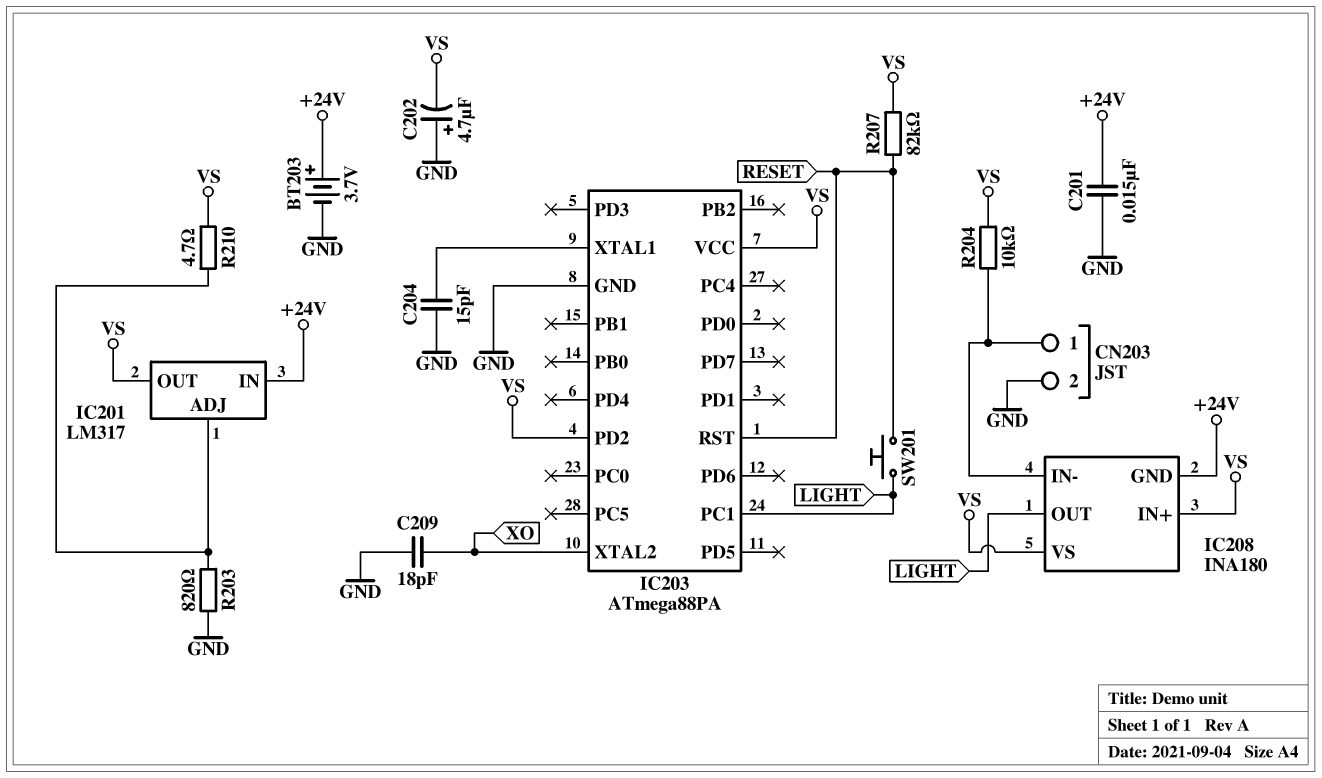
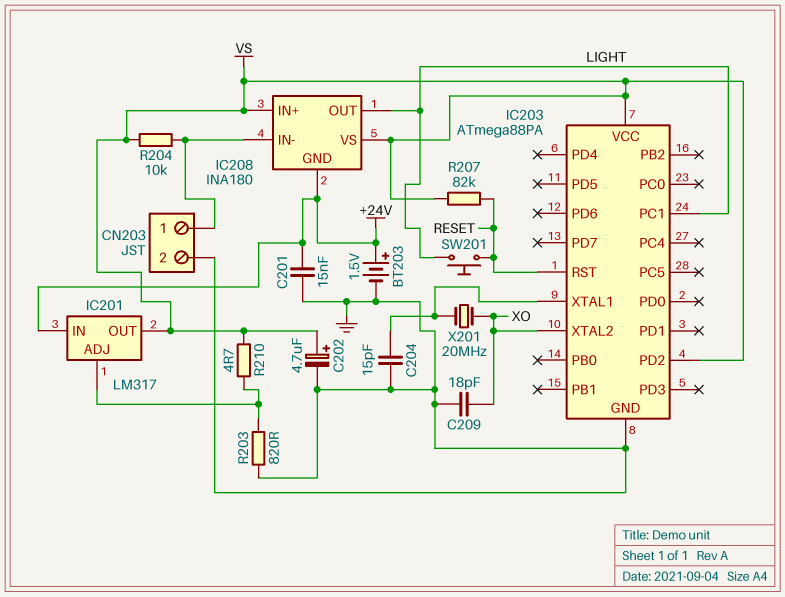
BT203: 3.7V (plus +24V, minus GND) -> 1.5V (plus +24V, minus GND)
C202: 4.7uF (plus GND, minus VS) -> 4.7uF (plus VS, minus GND)
X201: none -> 20MHz (IC203/XTAL1, XO)

